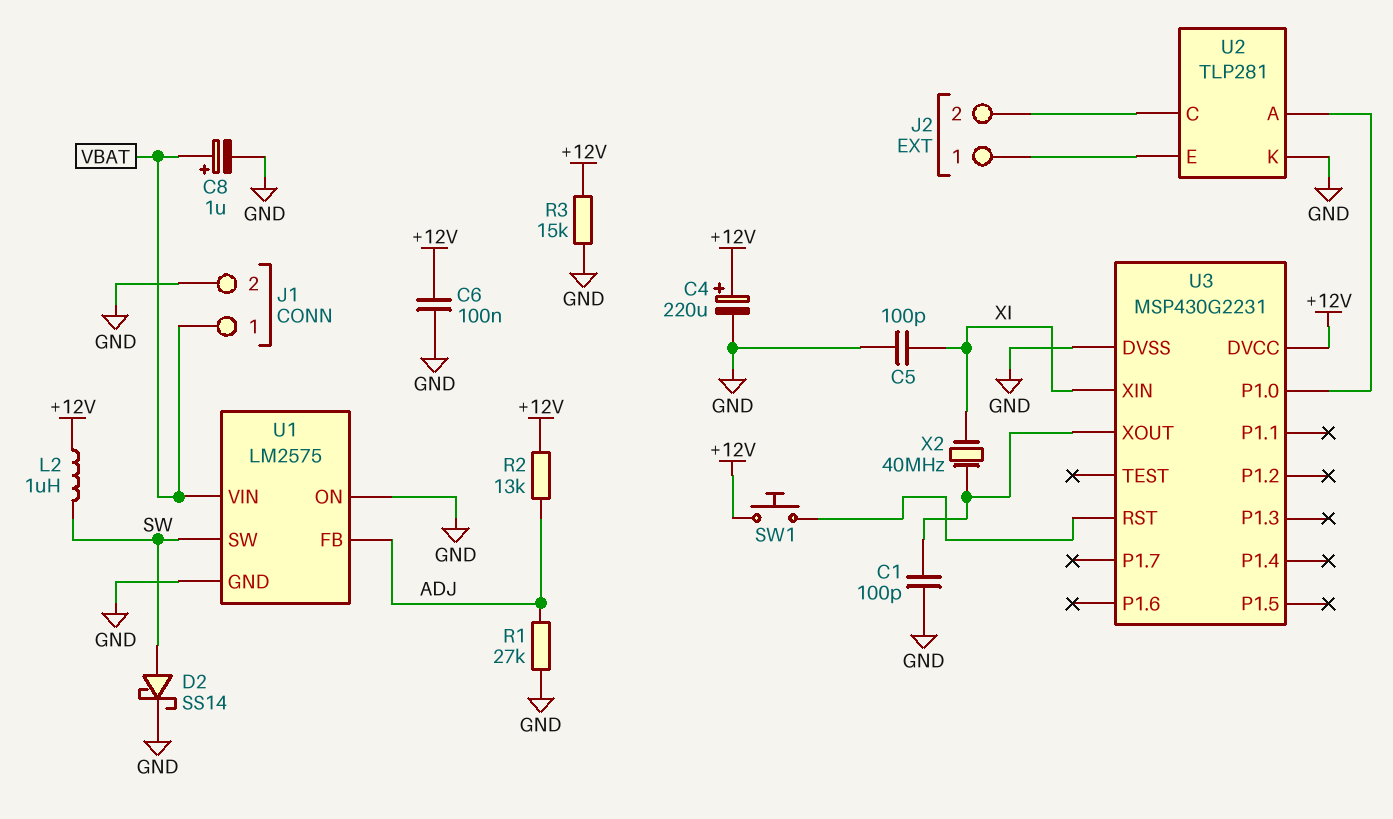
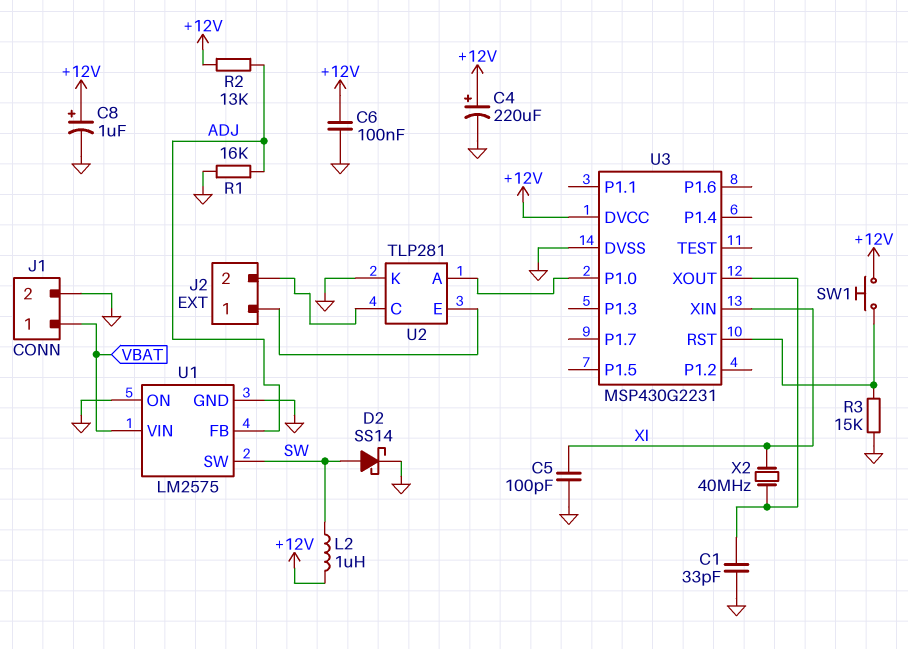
C1: 100pF (GND, U3/XOUT) -> 33pF (GND, U3/XOUT)
C8: 1uF (plus VBAT, minus GND) -> 1uF (plus +12V, minus GND)
R1: 27k (ADJ, GND) -> 16k (ADJ, GND)
R3: 15k (+12V, GND) -> 15k (GND, U3/RST)

